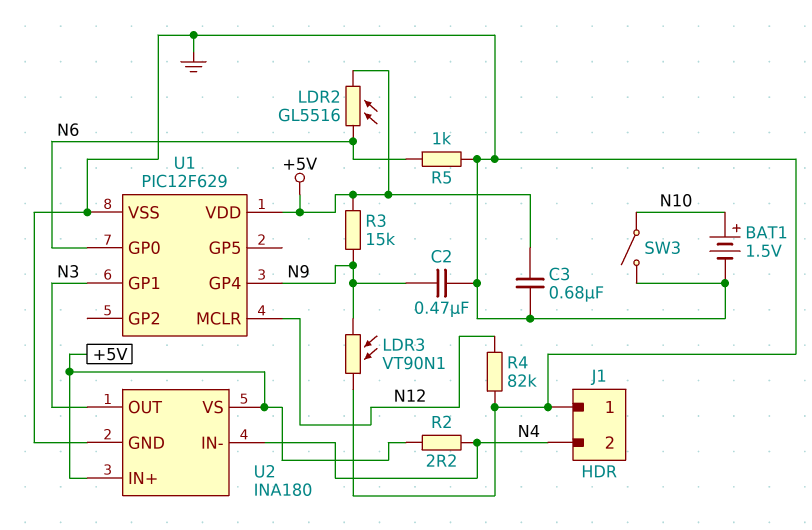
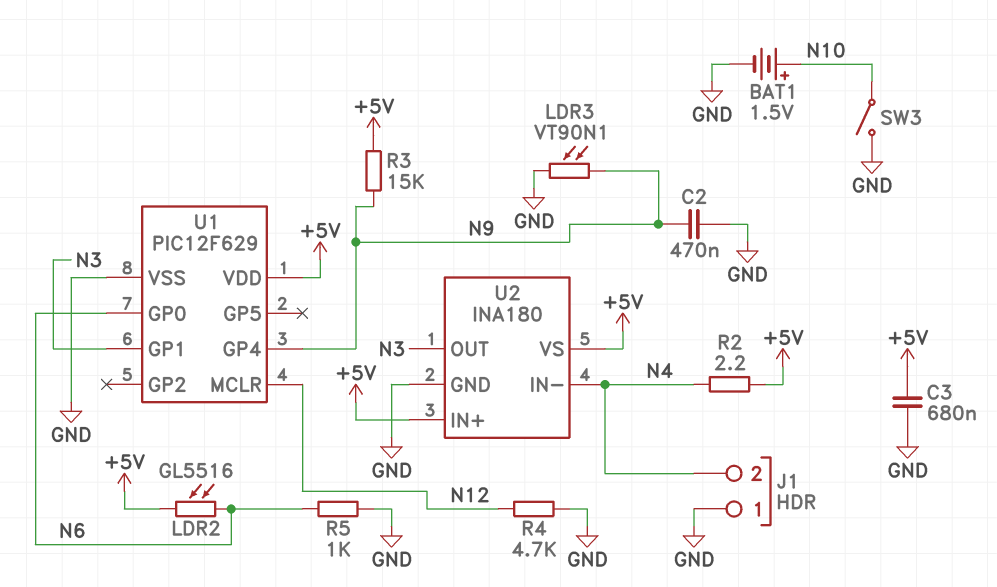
R4: 82k (GND, N12) -> 4.7k (GND, N12)

